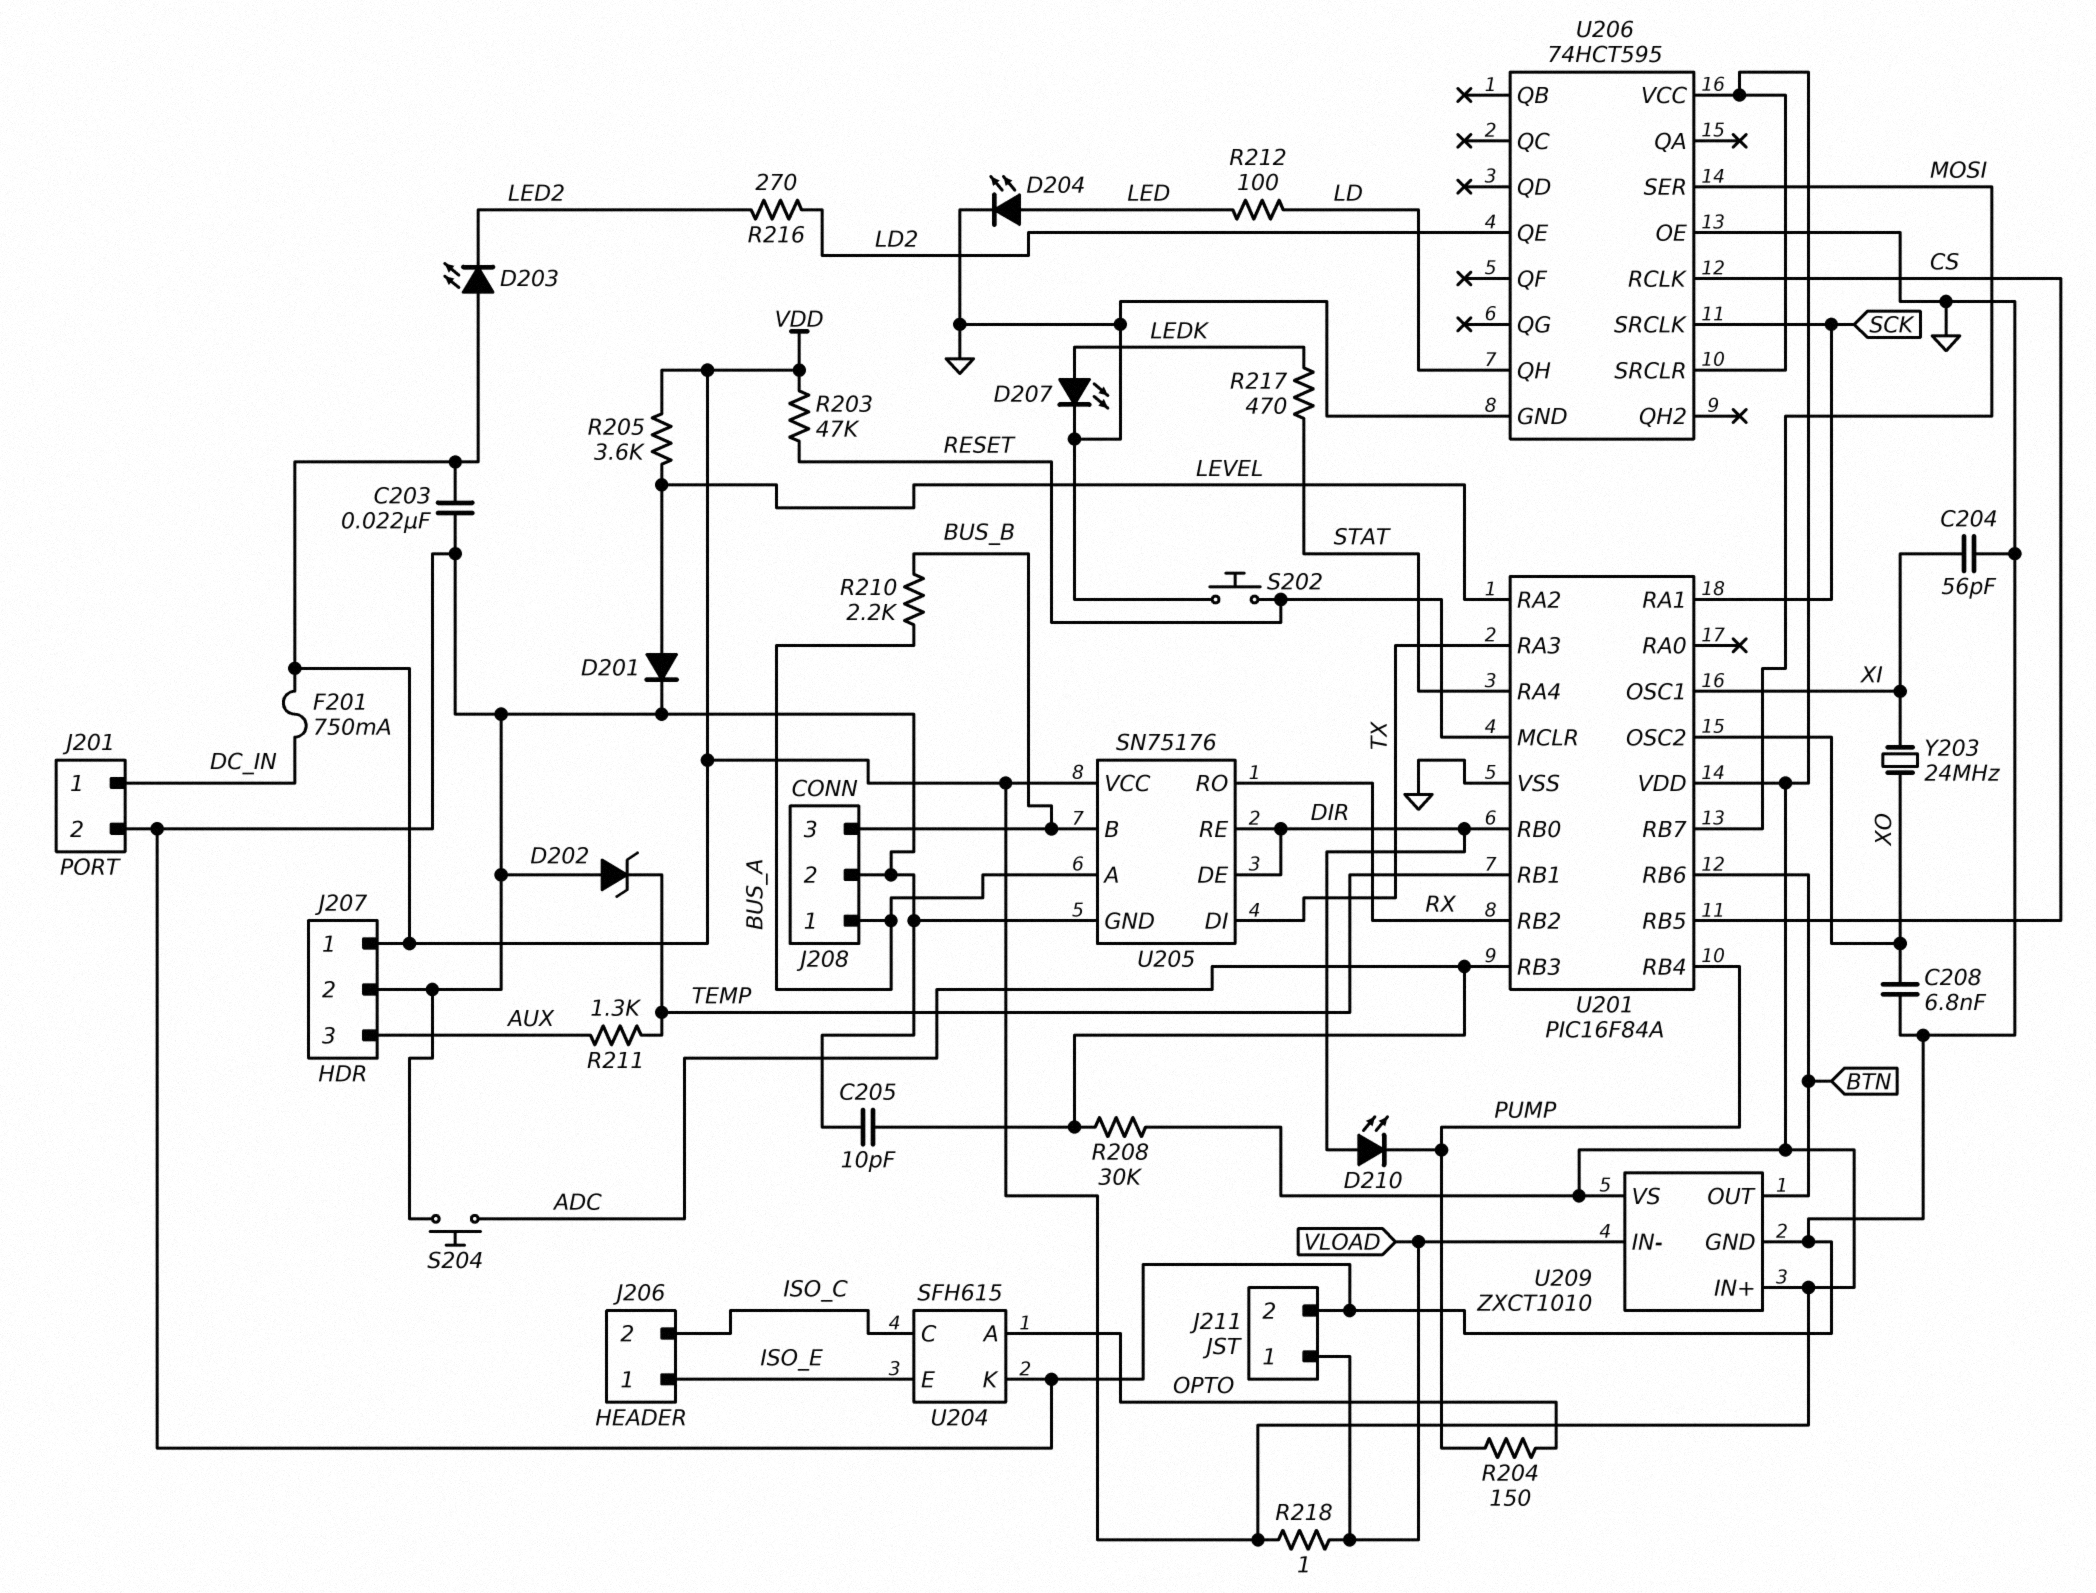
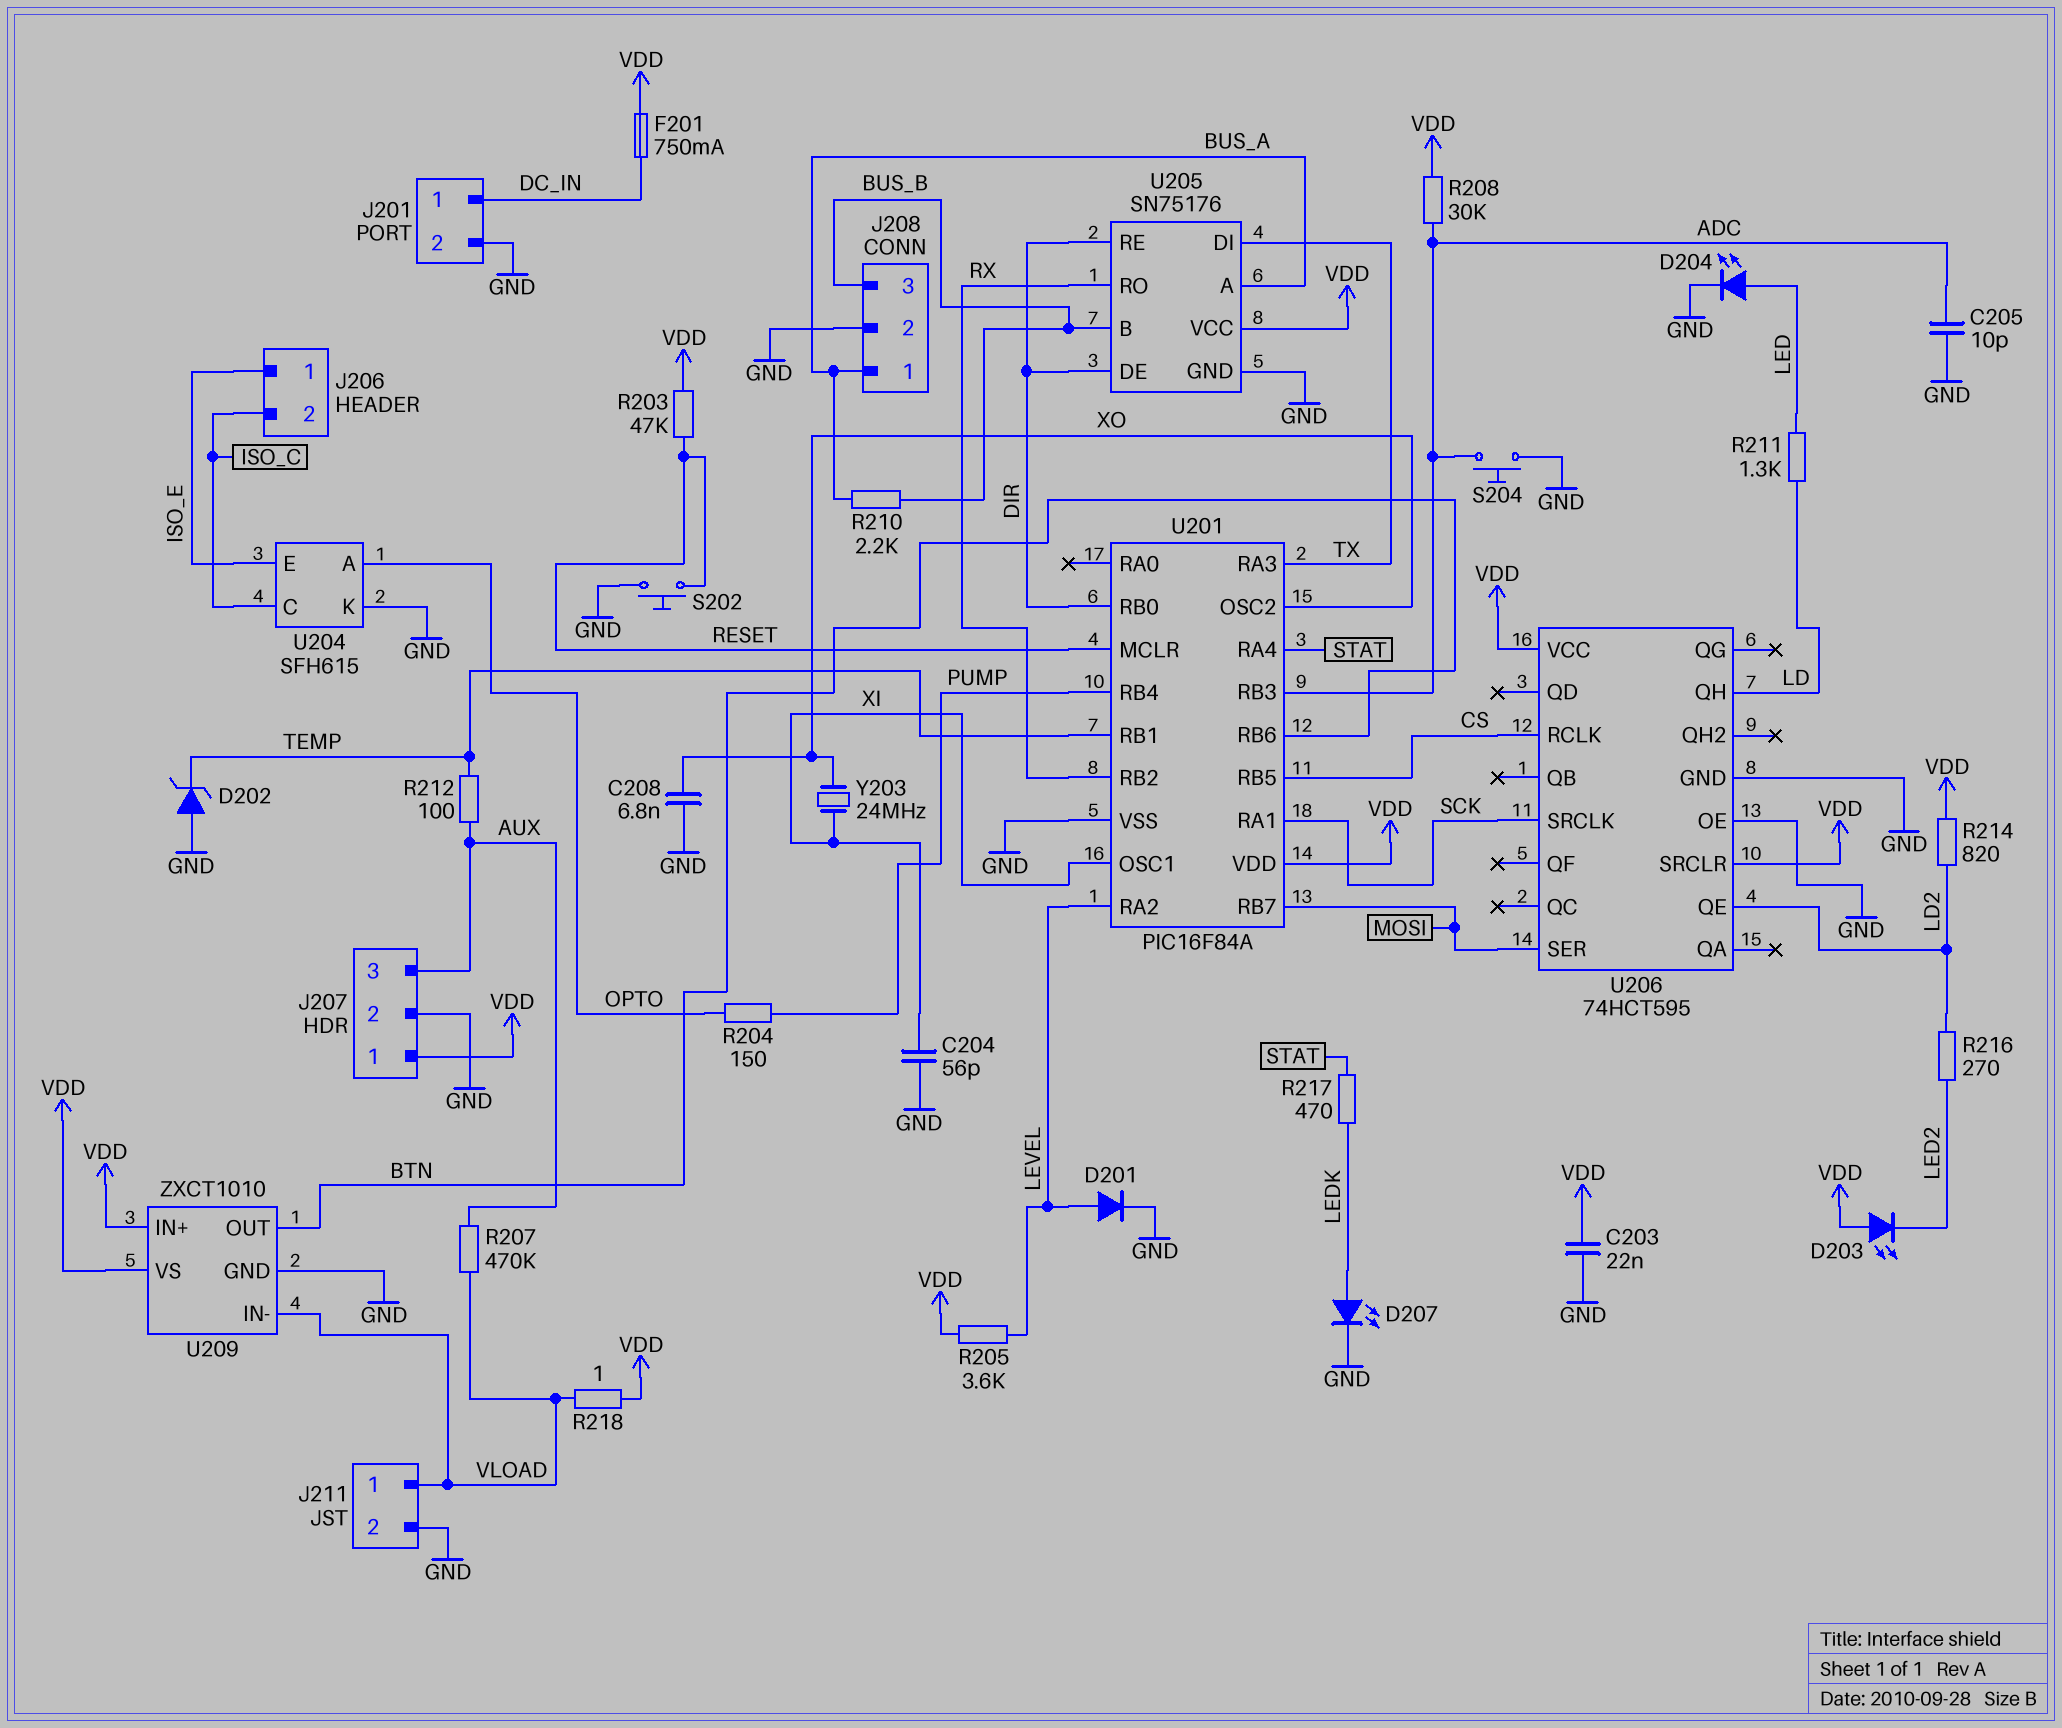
D210: LED (A DIR, K PUMP) -> none
R207: none -> 470k (AUX, VLOAD)
R211: 1.3k (AUX, TEMP) -> 1.3k (LD, LED)
R212: 100 (LD, LED) -> 100 (AUX, TEMP)
R214: none -> 820 (LD2, VDD)

